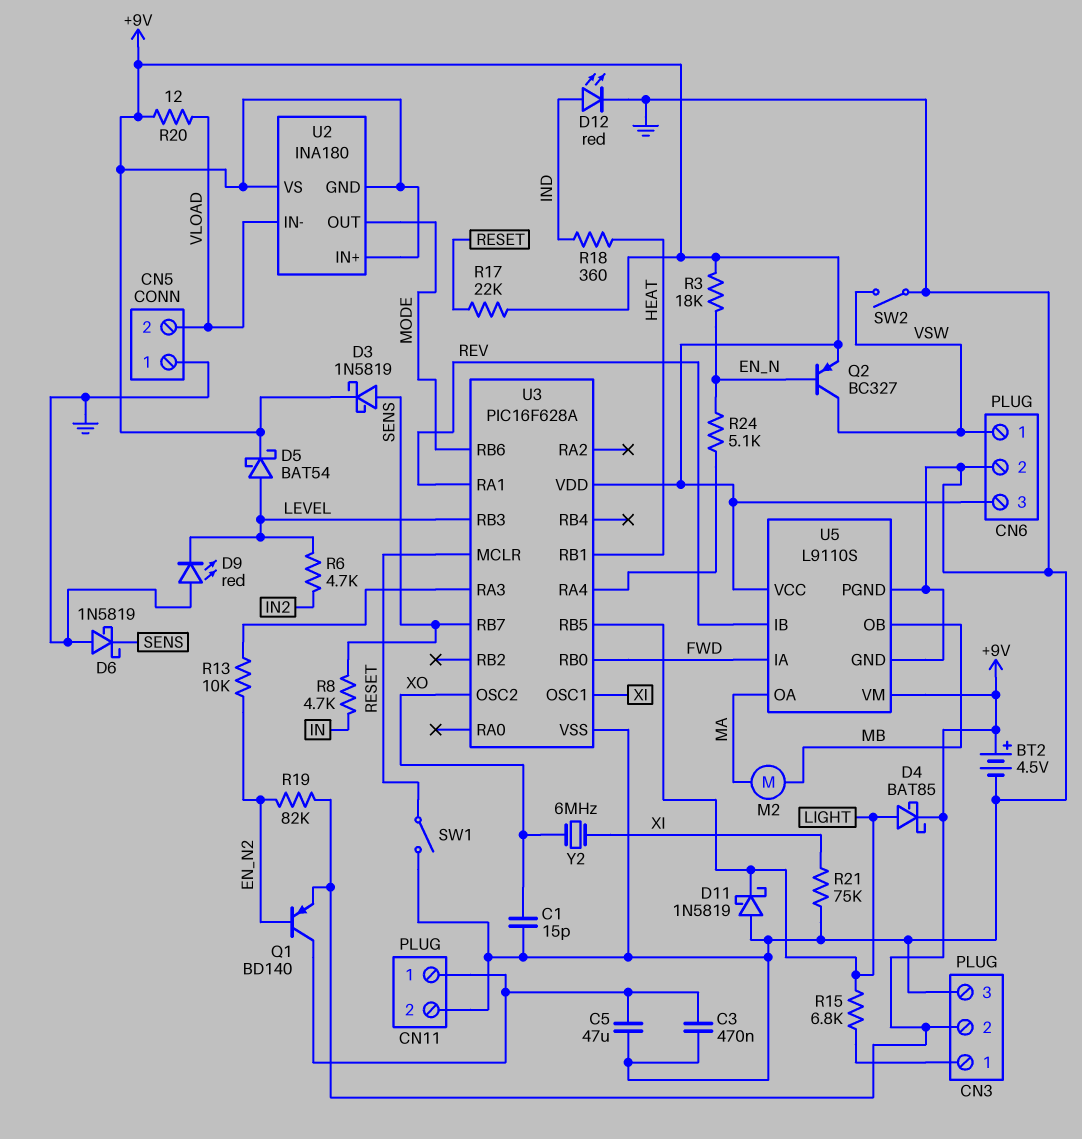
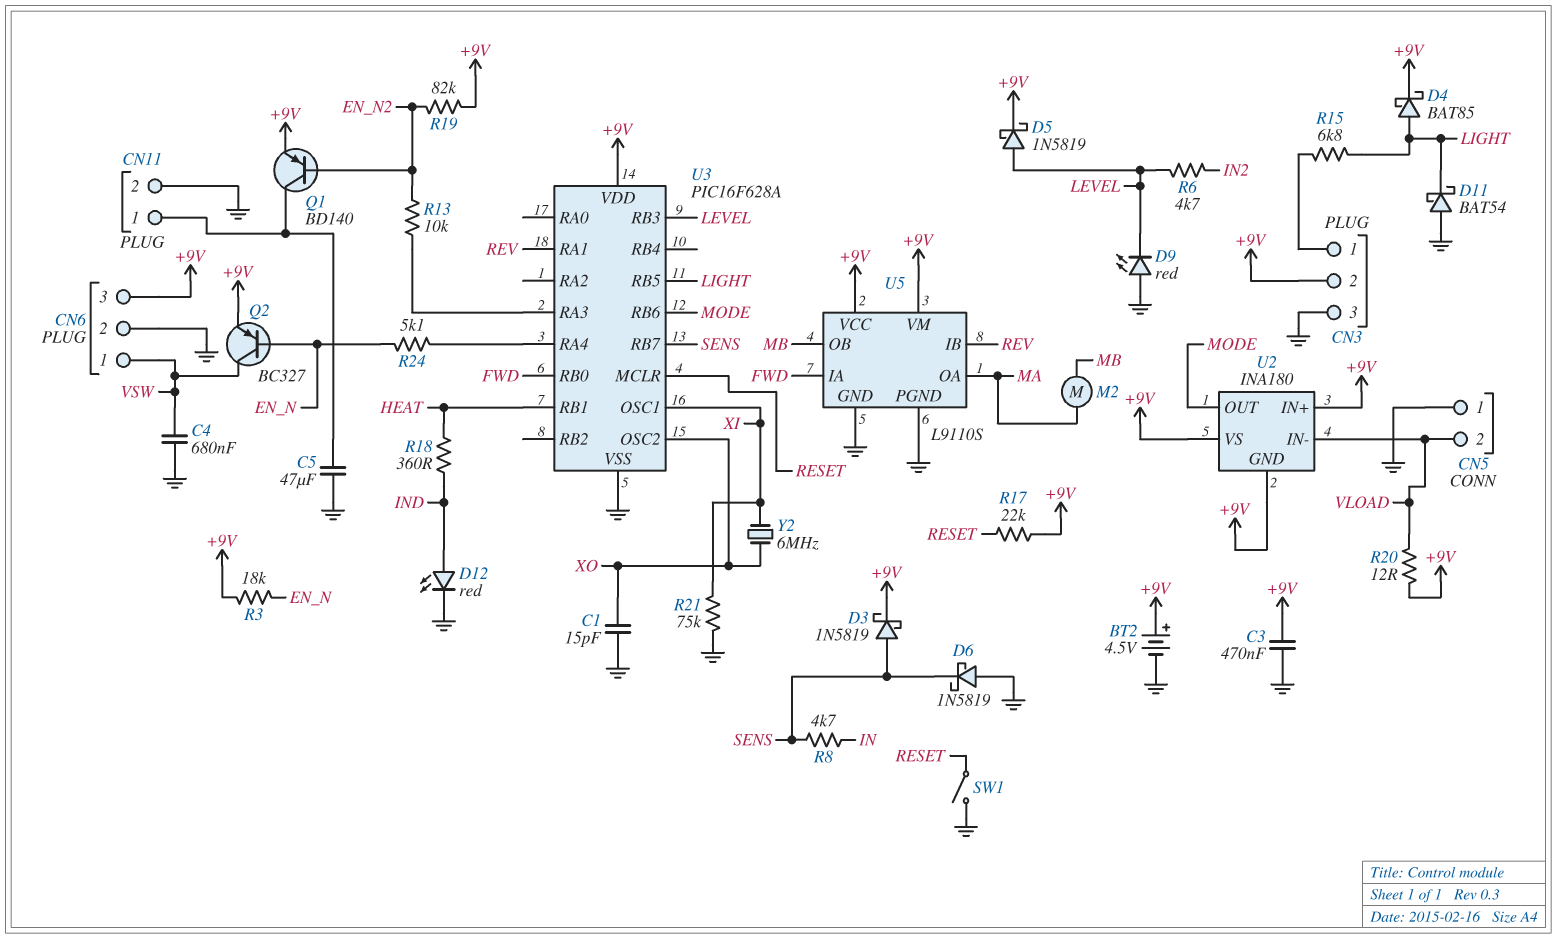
C3: 470nF (CN11/1, GND) -> 470nF (+9V, GND)
C4: none -> 680nF (GND, VSW)
D5: schottky BAT54 (A LEVEL, K +9V) -> schottky 1N5819 (A LEVEL, K +9V)
D11: schottky 1N5819 (A GND, K LIGHT) -> schottky BAT54 (A GND, K LIGHT)
SW2: switch (GND, VSW) -> none

